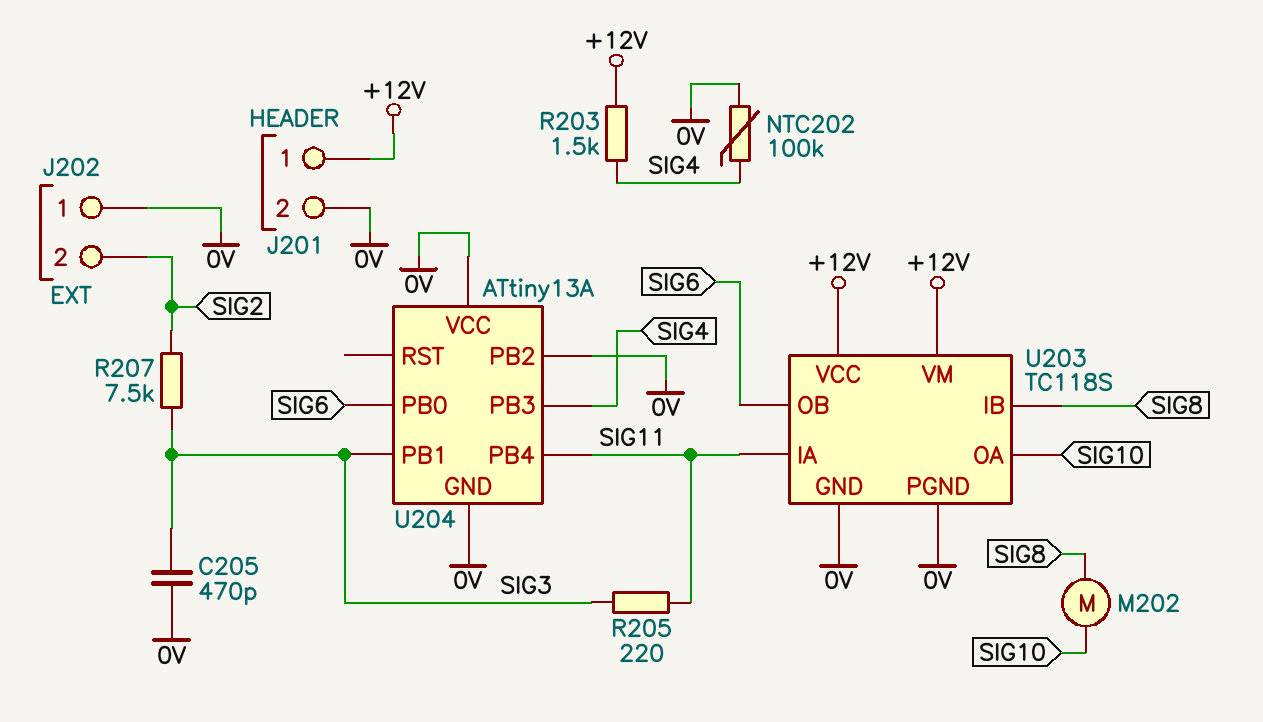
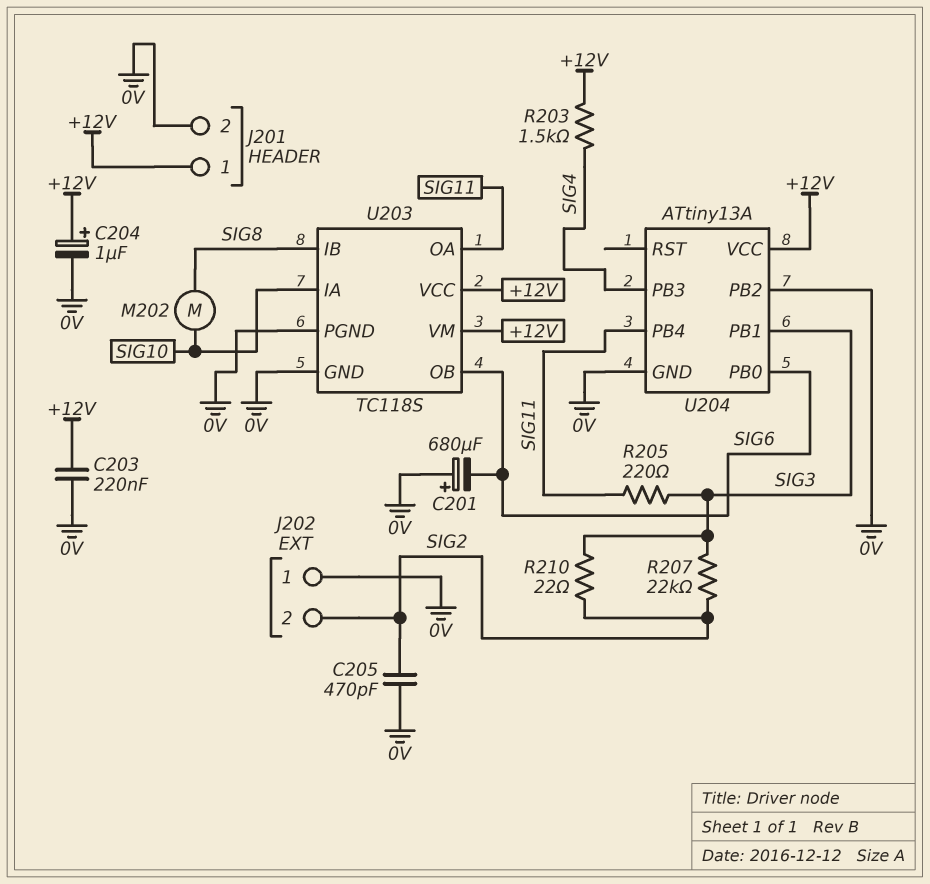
C201: none -> 680uF (plus 0V, minus SIG6)
C203: none -> 220nF (+12V, 0V)
C204: none -> 1uF (plus +12V, minus 0V)
C205: 470pF (0V, SIG3) -> 470pF (0V, SIG2)
NTC202: 100k (0V, SIG4) -> none
R207: 7.5k (SIG2, SIG3) -> 22k (SIG2, SIG3)
R210: none -> 22 (SIG2, SIG3)
U203 pin IA: SIG11 -> SIG10
U203 pin OA: SIG10 -> SIG11
U204 pin VCC: 0V -> +12V

